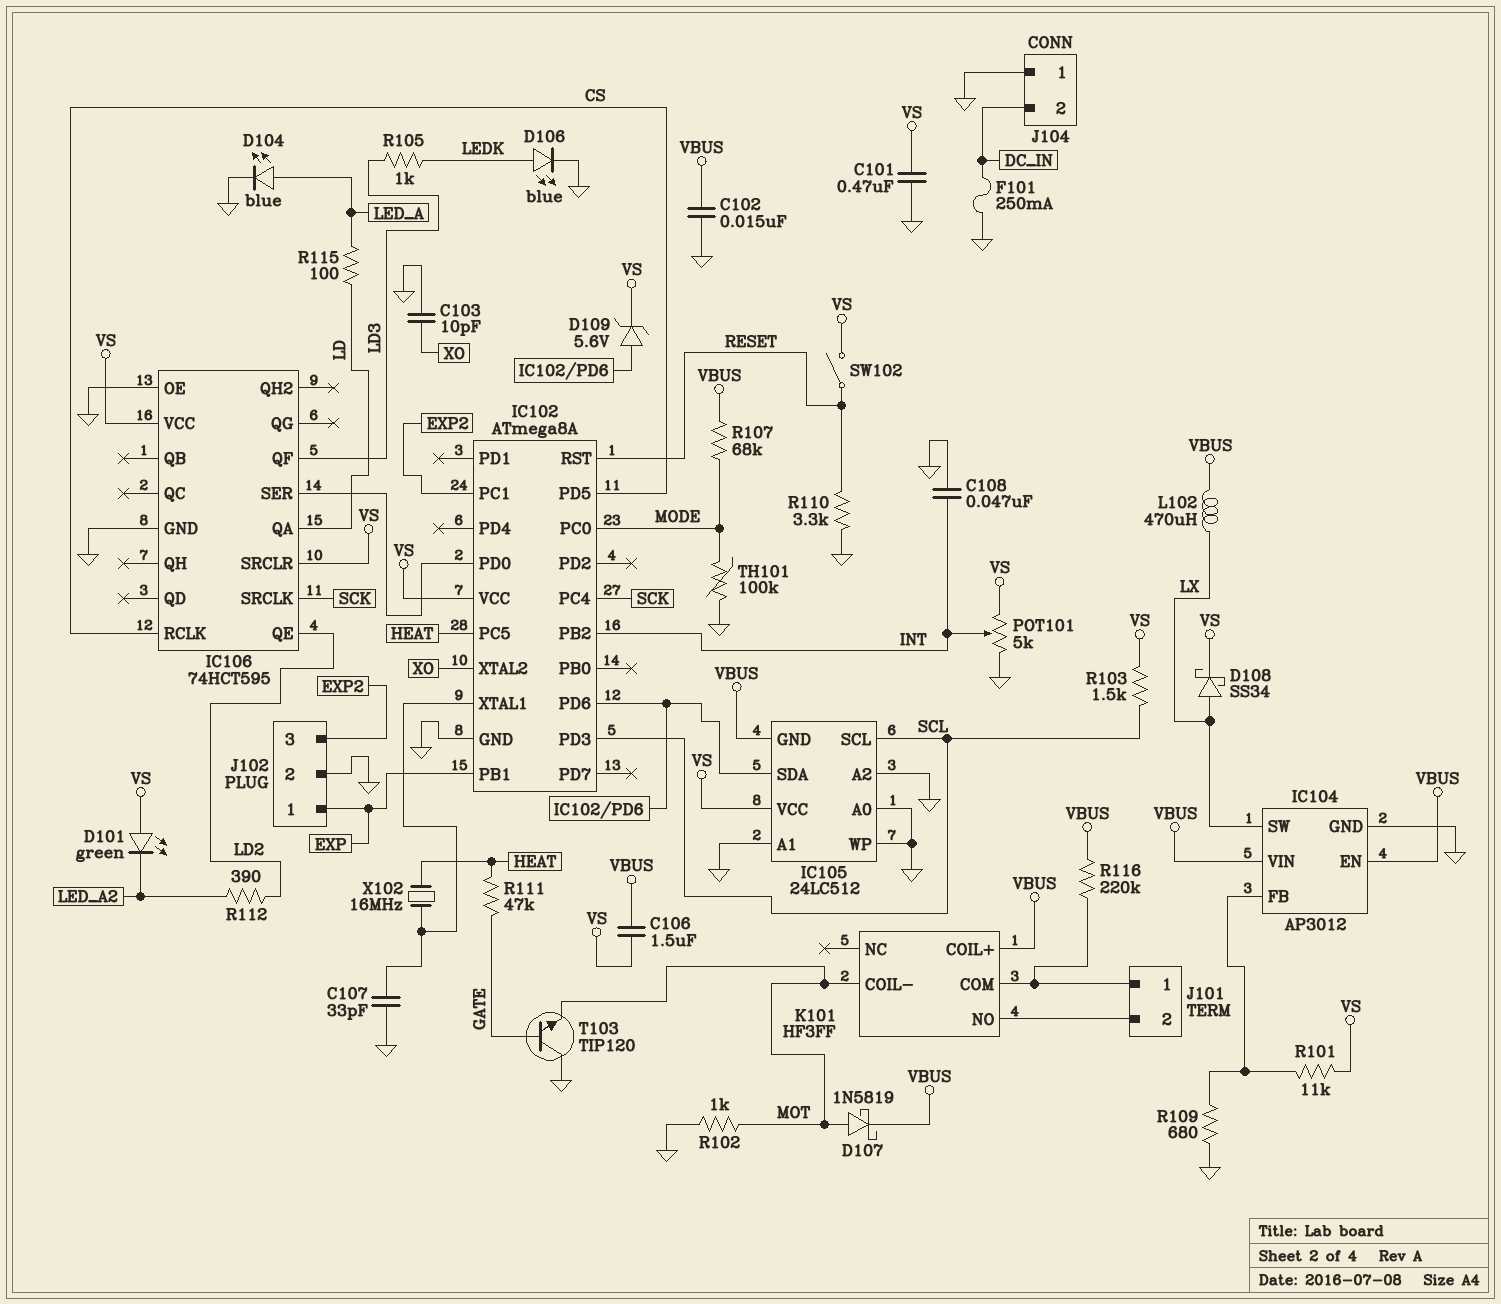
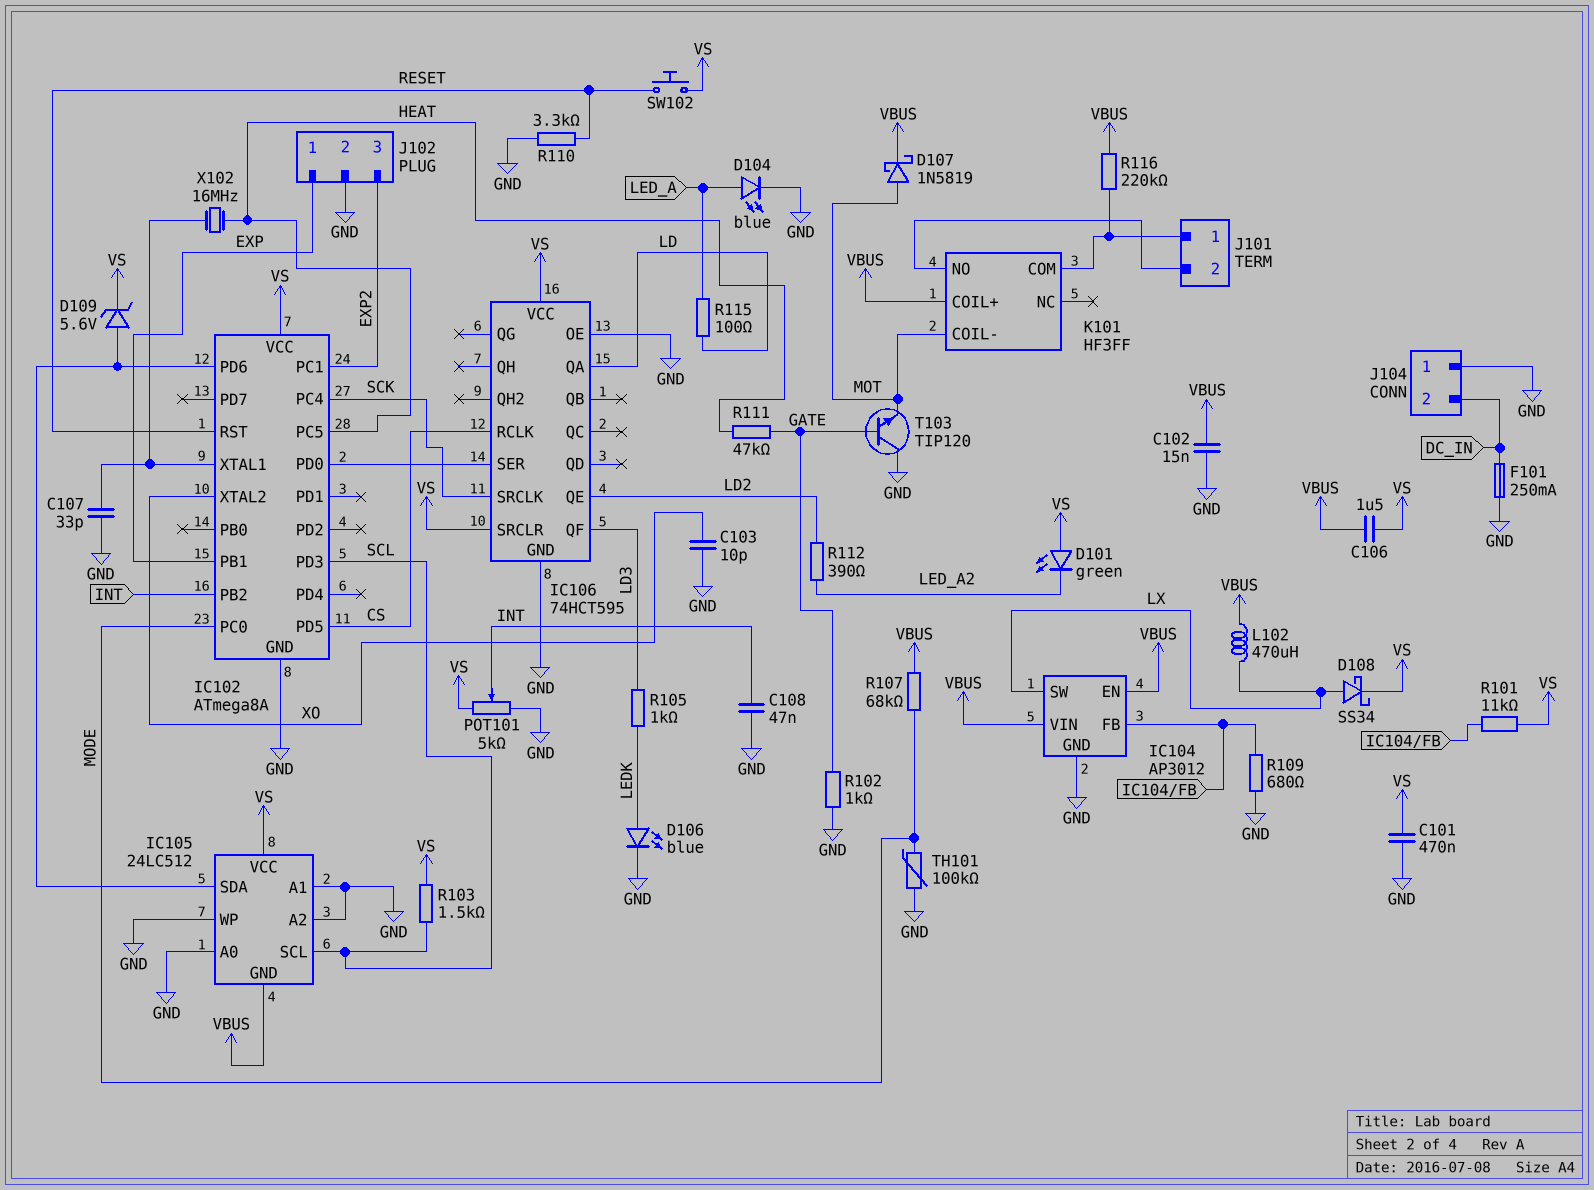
R102: 1k (GND, MOT) -> 1k (GATE, GND)
SW102: switch (RESET, VS) -> button (RESET, VS)

